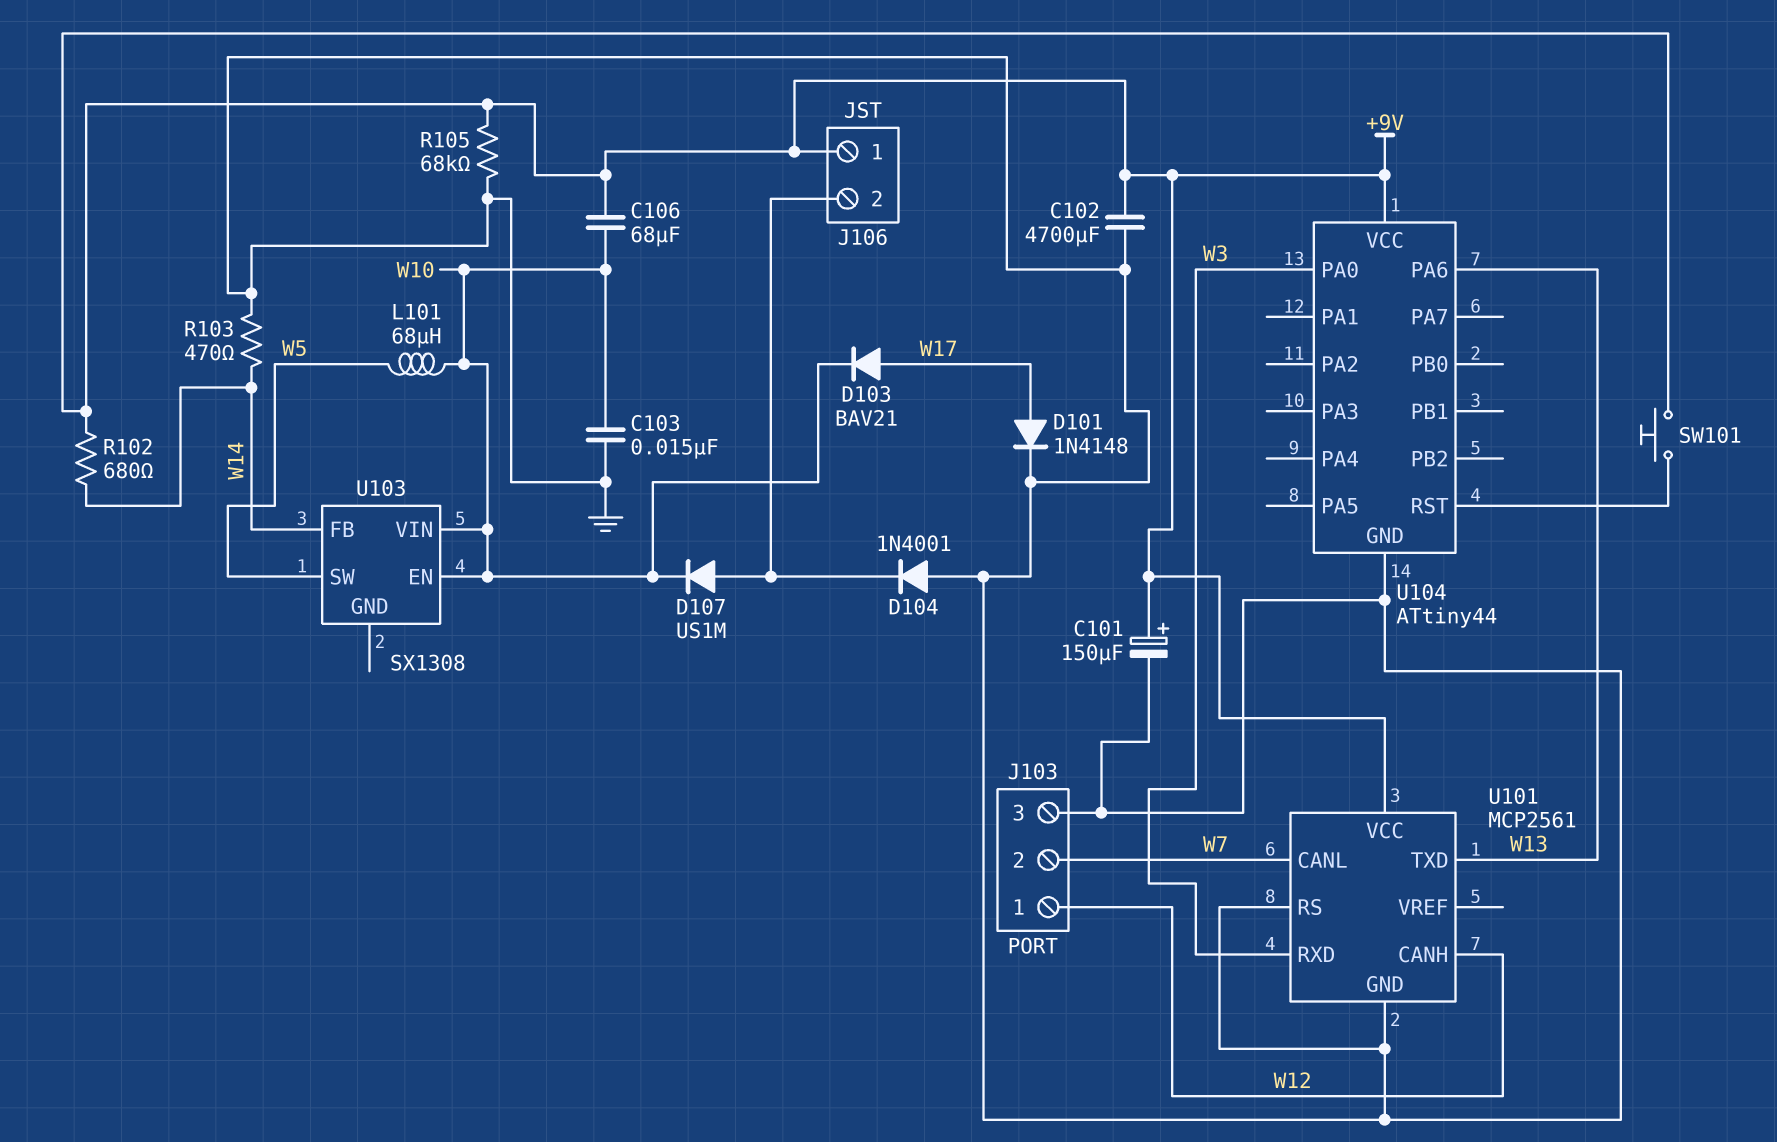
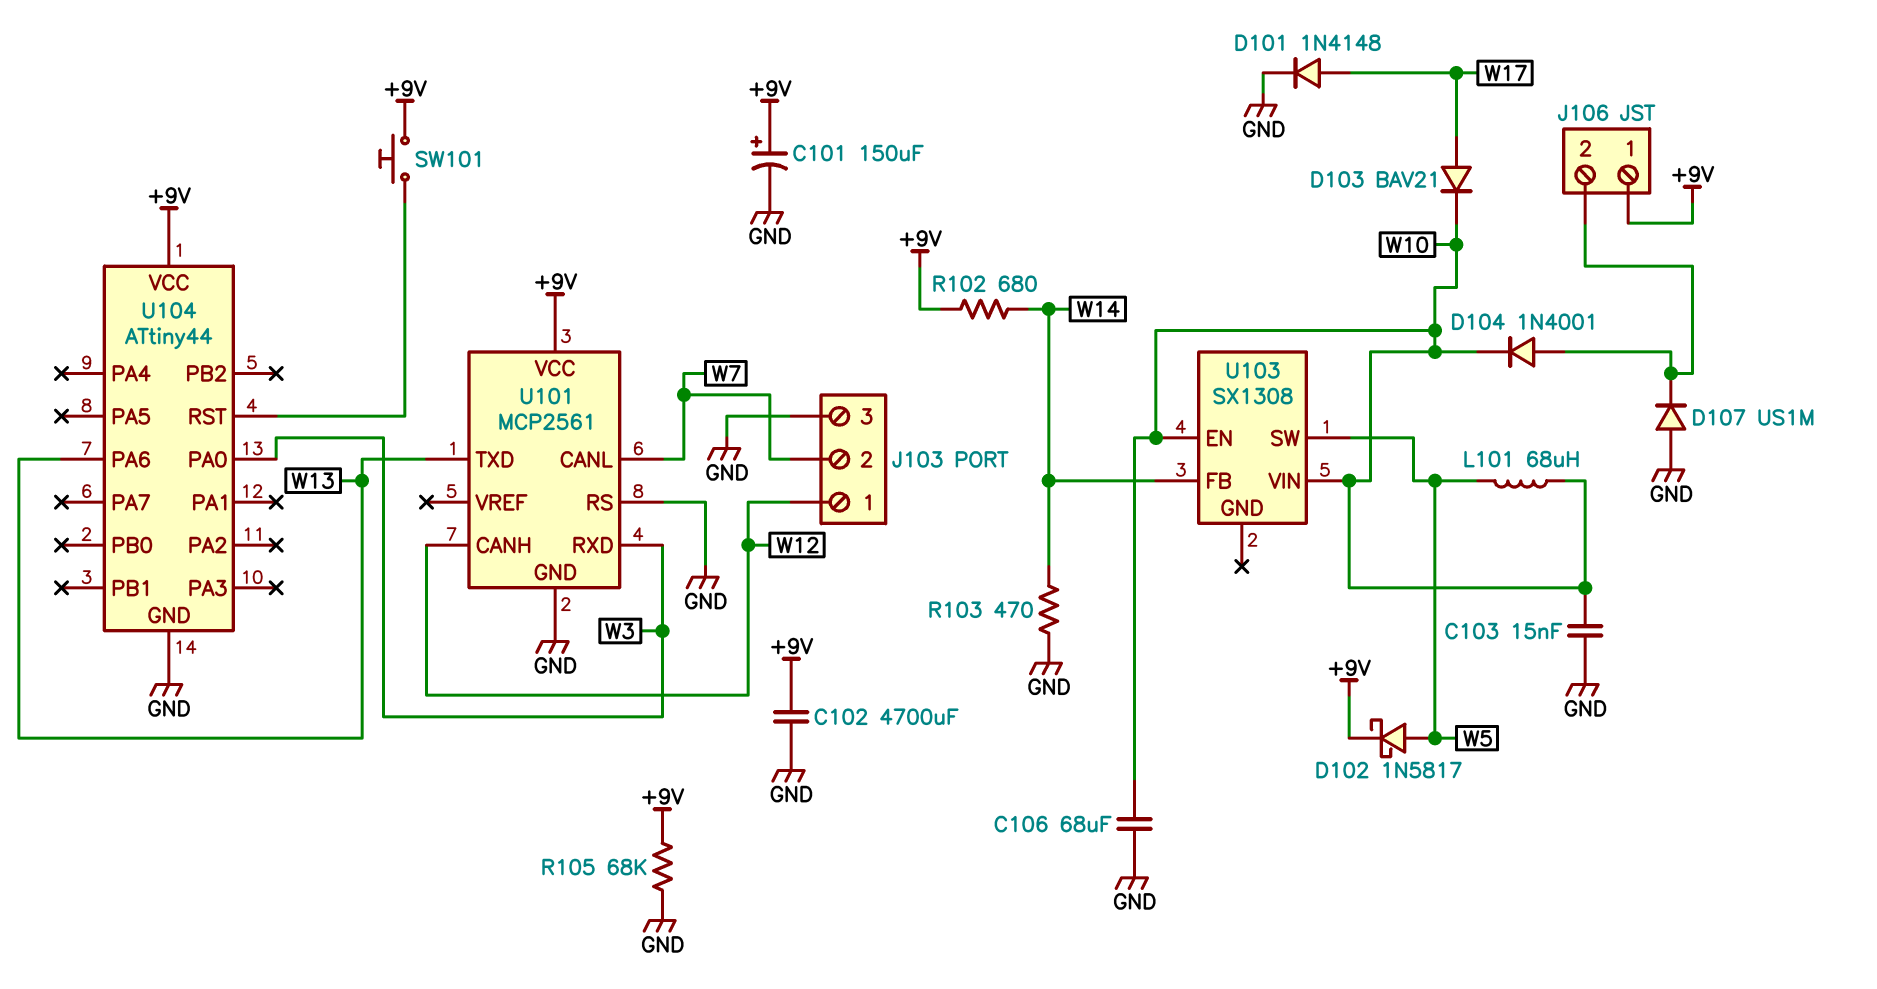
C106: 68uF (+9V, W10) -> 68uF (GND, W10)
D102: none -> schottky 1N5817 (A W5, K +9V)
D104: diode 1N4001 (A GND, K J106/2) -> diode 1N4001 (A J106/2, K W10)
D107: diode US1M (A J106/2, K W10) -> diode US1M (A GND, K J106/2)

